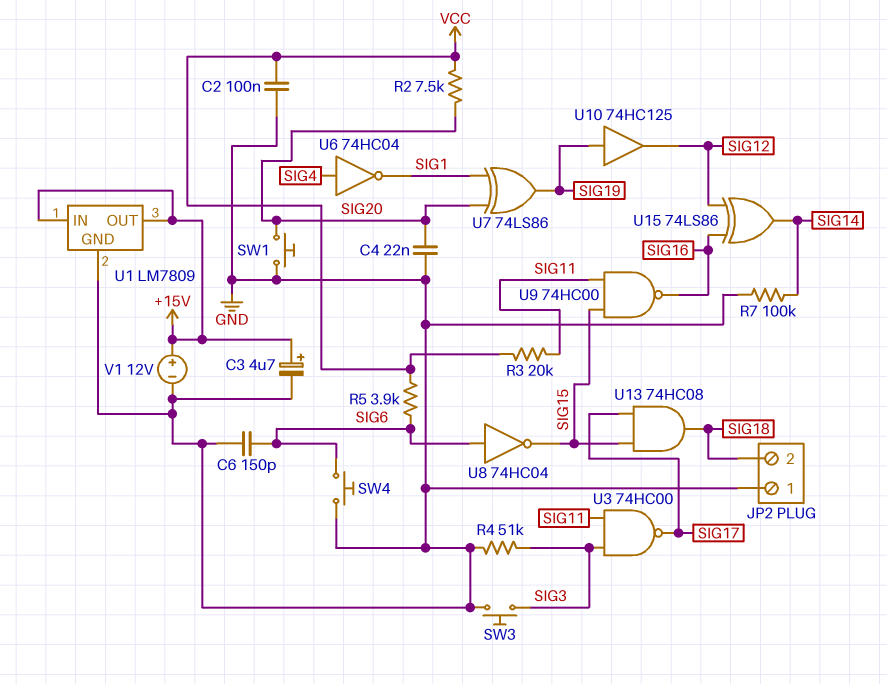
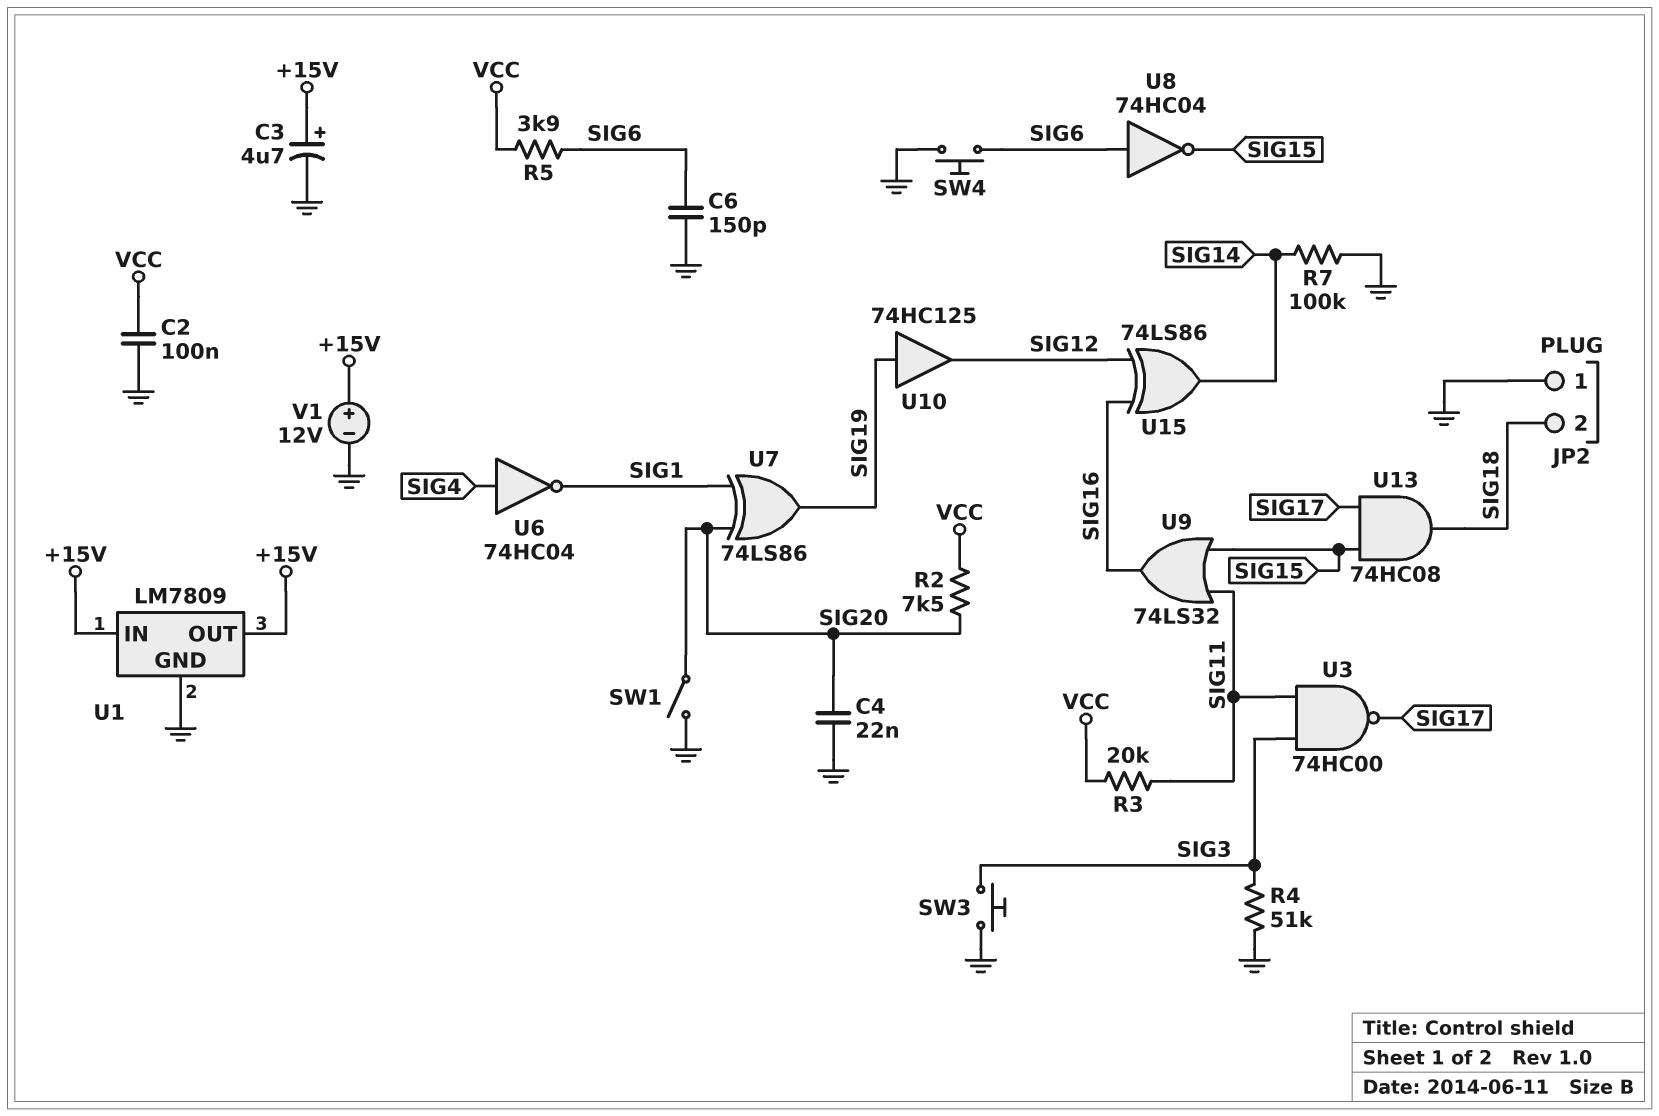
SW1: button (GND, SIG20) -> switch (GND, SIG20)
U9: NAND 74HC00 (in SIG11, in SIG15, out SIG16) -> OR 74LS32 (in SIG11, in SIG15, out SIG16)

